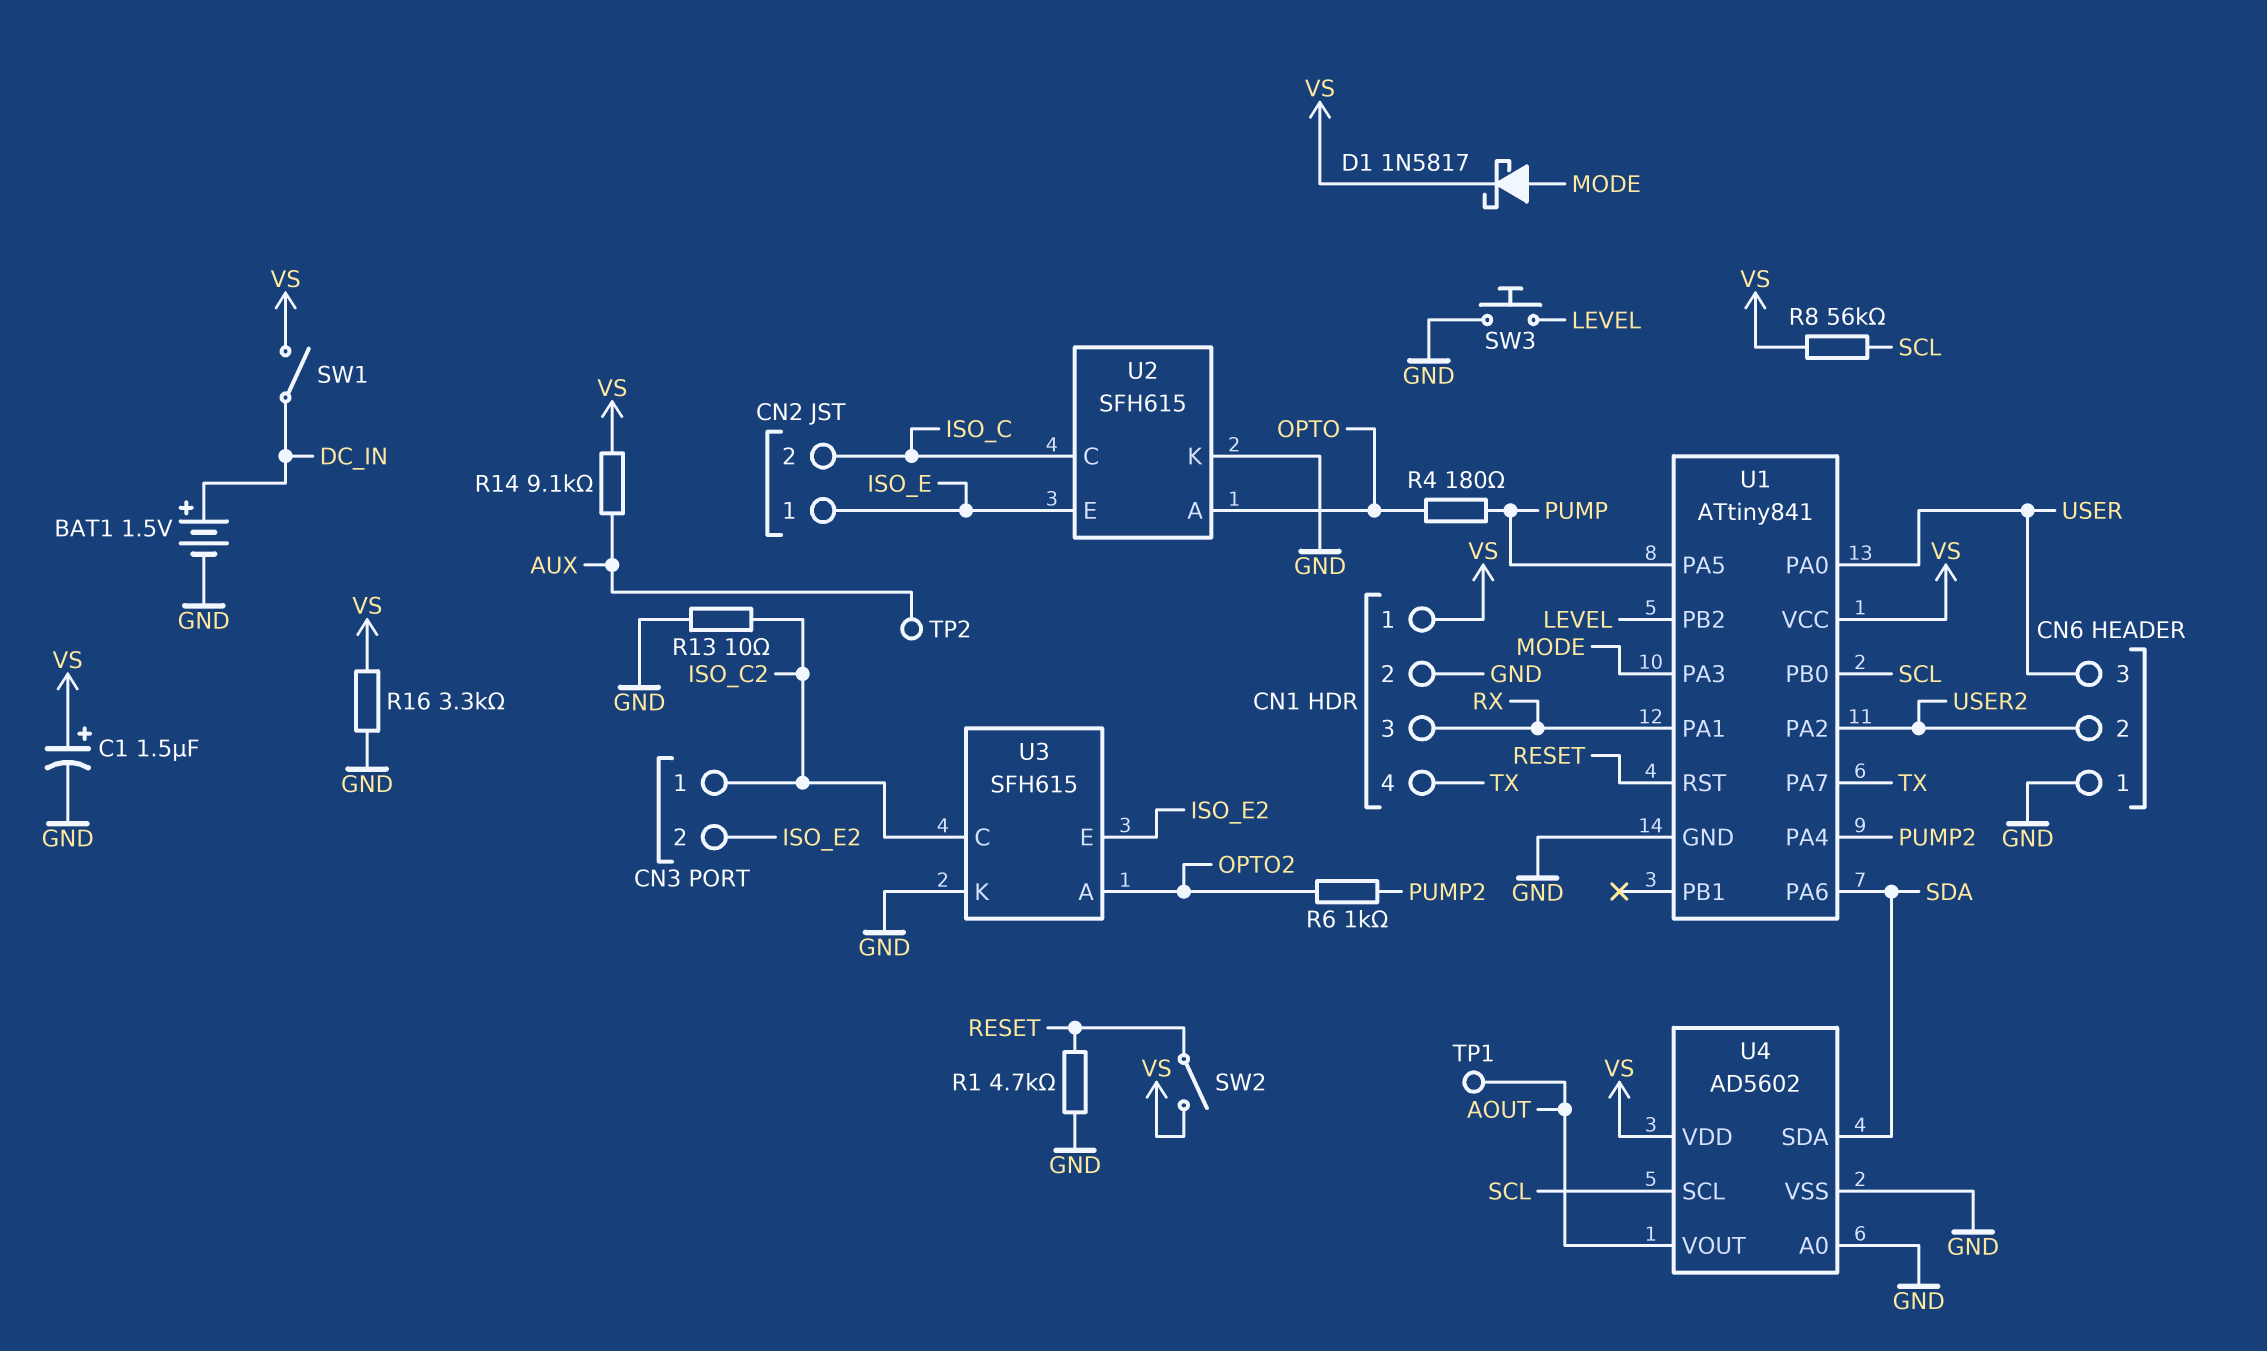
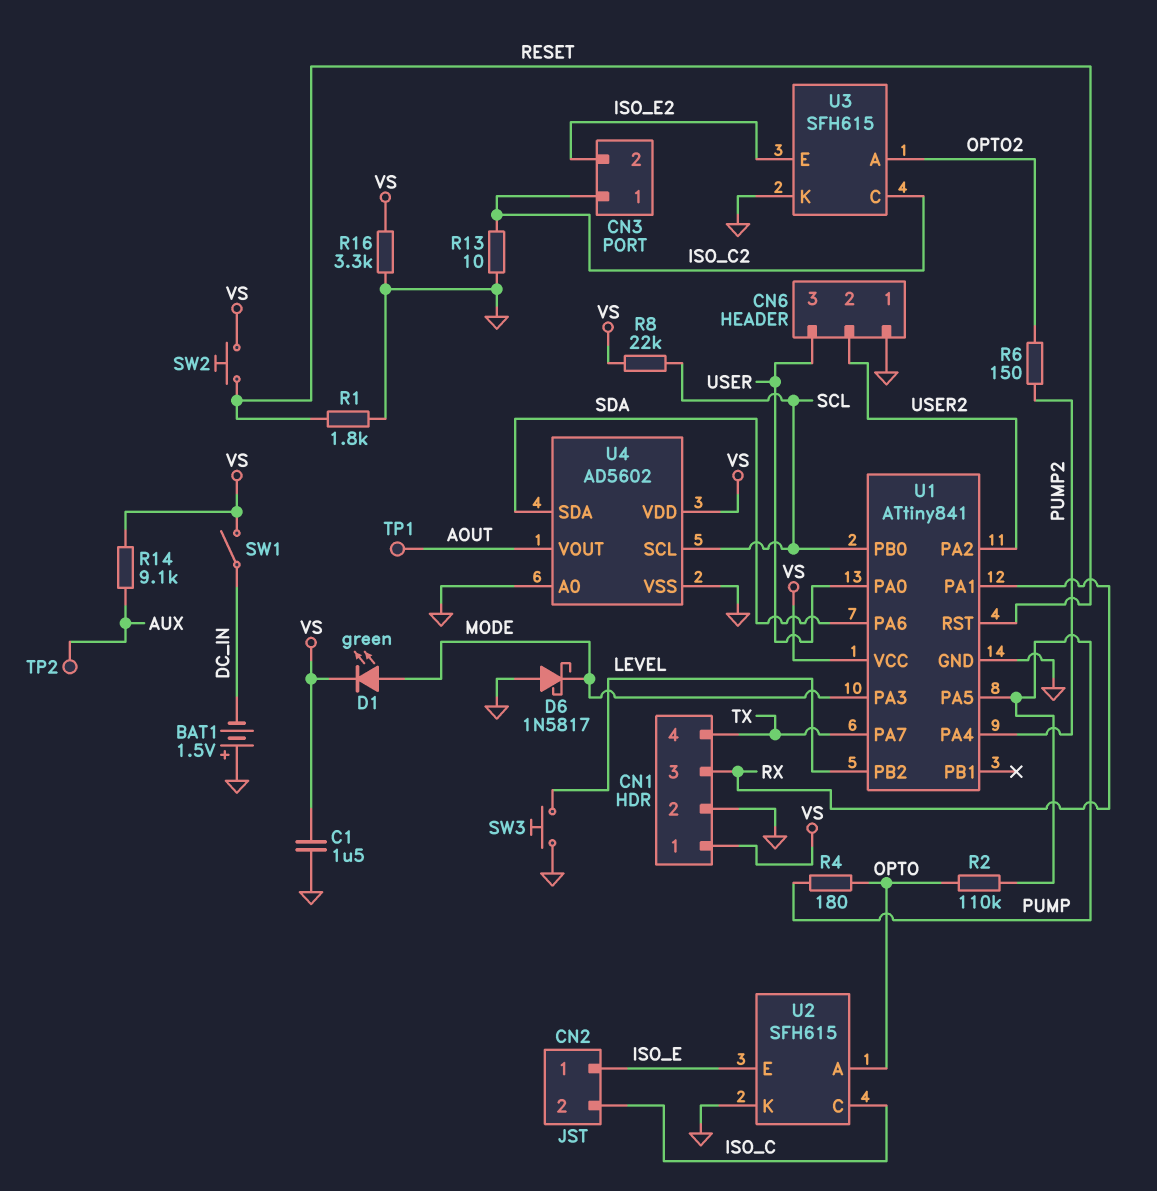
BAT1: 1.5V (plus DC_IN, minus GND) -> 1.5V (plus GND, minus DC_IN)
C1: 1.5uF (plus VS, minus GND) -> 1.5uF (GND, VS)
D1: schottky 1N5817 (A MODE, K VS) -> LED green (A MODE, K VS)
D6: none -> schottky 1N5817 (A GND, K MODE)
R1: 4.7k (GND, RESET) -> 1.8k (GND, RESET)
R2: none -> 110k (OPTO, PUMP)
R6: 1k (OPTO2, PUMP2) -> 150 (OPTO2, PUMP2)
R8: 56k (SCL, VS) -> 22k (SCL, VS)
SW2: switch (RESET, VS) -> button (RESET, VS)

